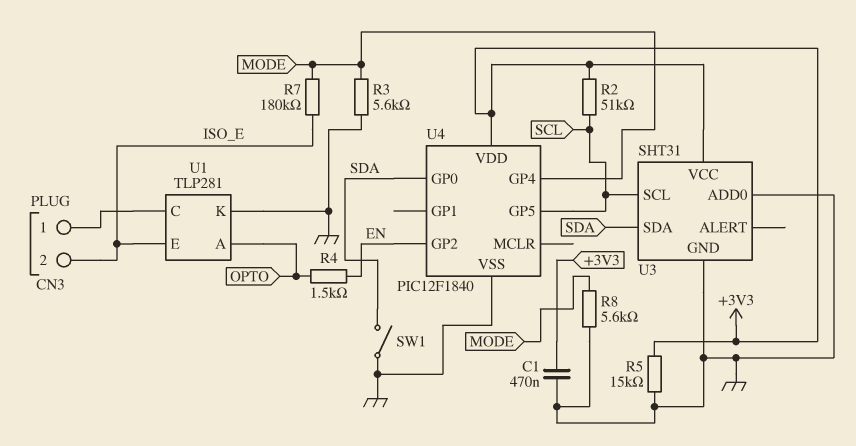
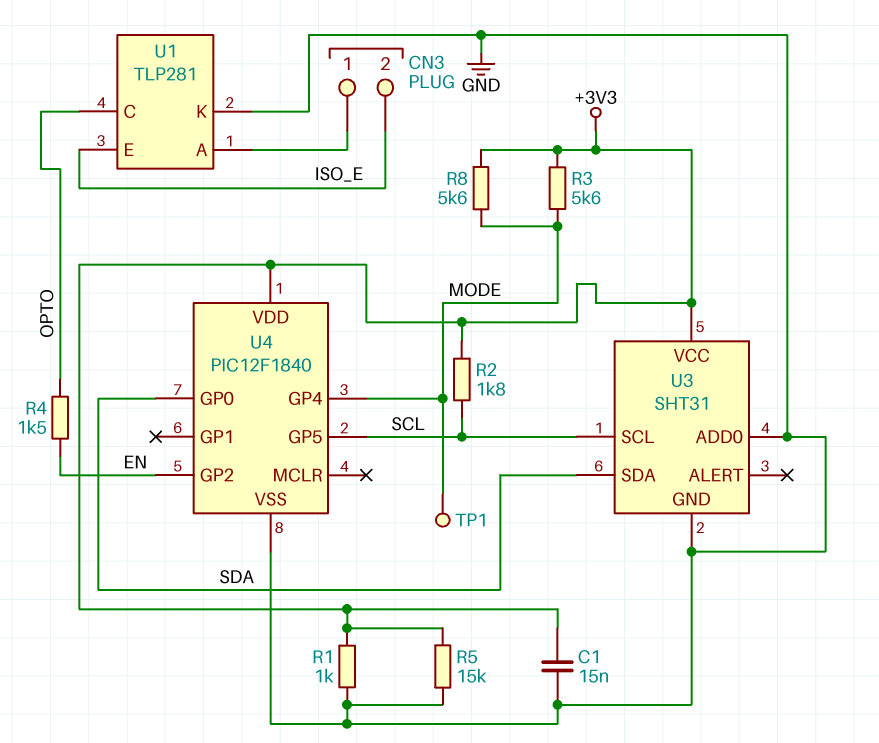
C1: 470nF (+3V3, GND) -> 15nF (+3V3, GND)
R1: none -> 1k (+3V3, GND)
R2: 51k (+3V3, SCL) -> 1.8k (+3V3, SCL)
R3: 5.6k (GND, MODE) -> 5.6k (+3V3, MODE)
R7: 180k (ISO_E, MODE) -> none
R8: 5.6k (GND, MODE) -> 5.6k (+3V3, MODE)
SW1: switch (GND, SDA) -> none
TP1: none -> test point (MODE)
U1 pin A: OPTO -> CN3/1
U1 pin C: CN3/1 -> OPTO

